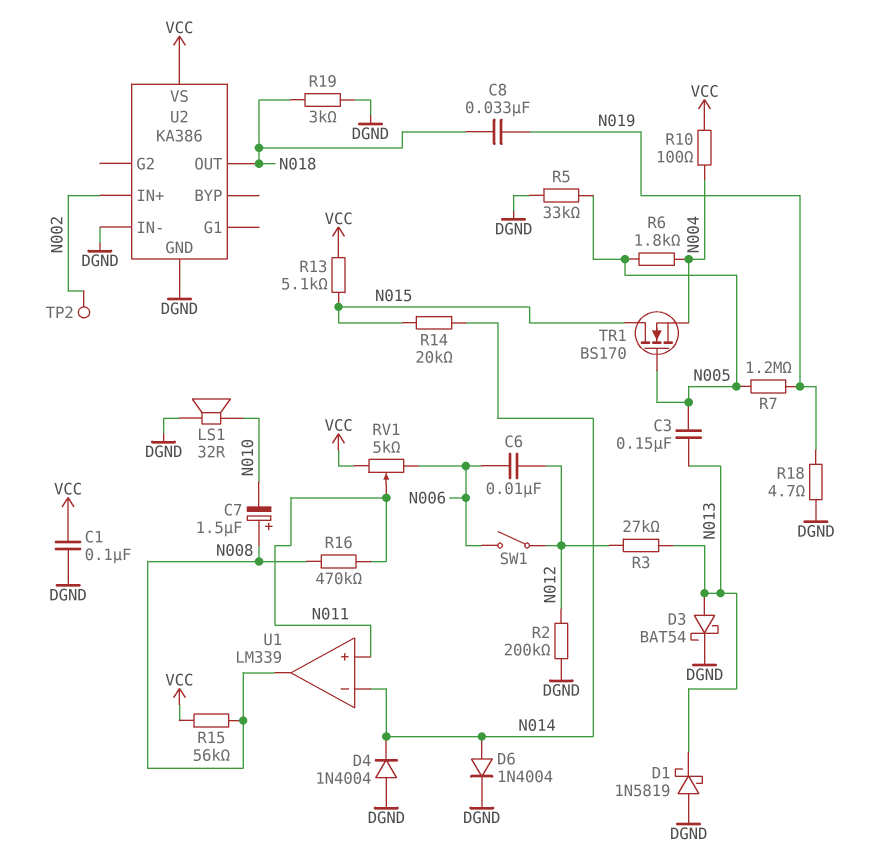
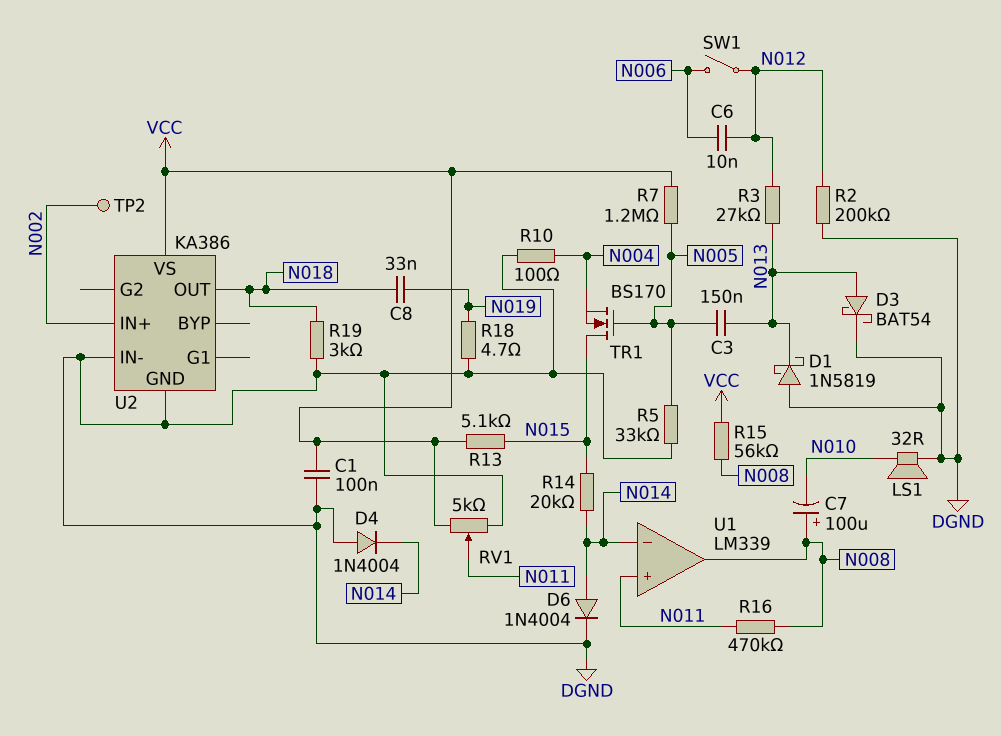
C7: 1.5uF (plus N008, minus N010) -> 100uF (plus N008, minus N010)
R6: 1.8k (N004, N005) -> none
R7: 1.2M (N005, N019) -> 1.2M (N005, VCC)
R10: 100 (N004, VCC) -> 100 (DGND, N004)
RV1: 5k (N006, VCC, wiper N011) -> 5k (DGND, VCC, wiper N011)

